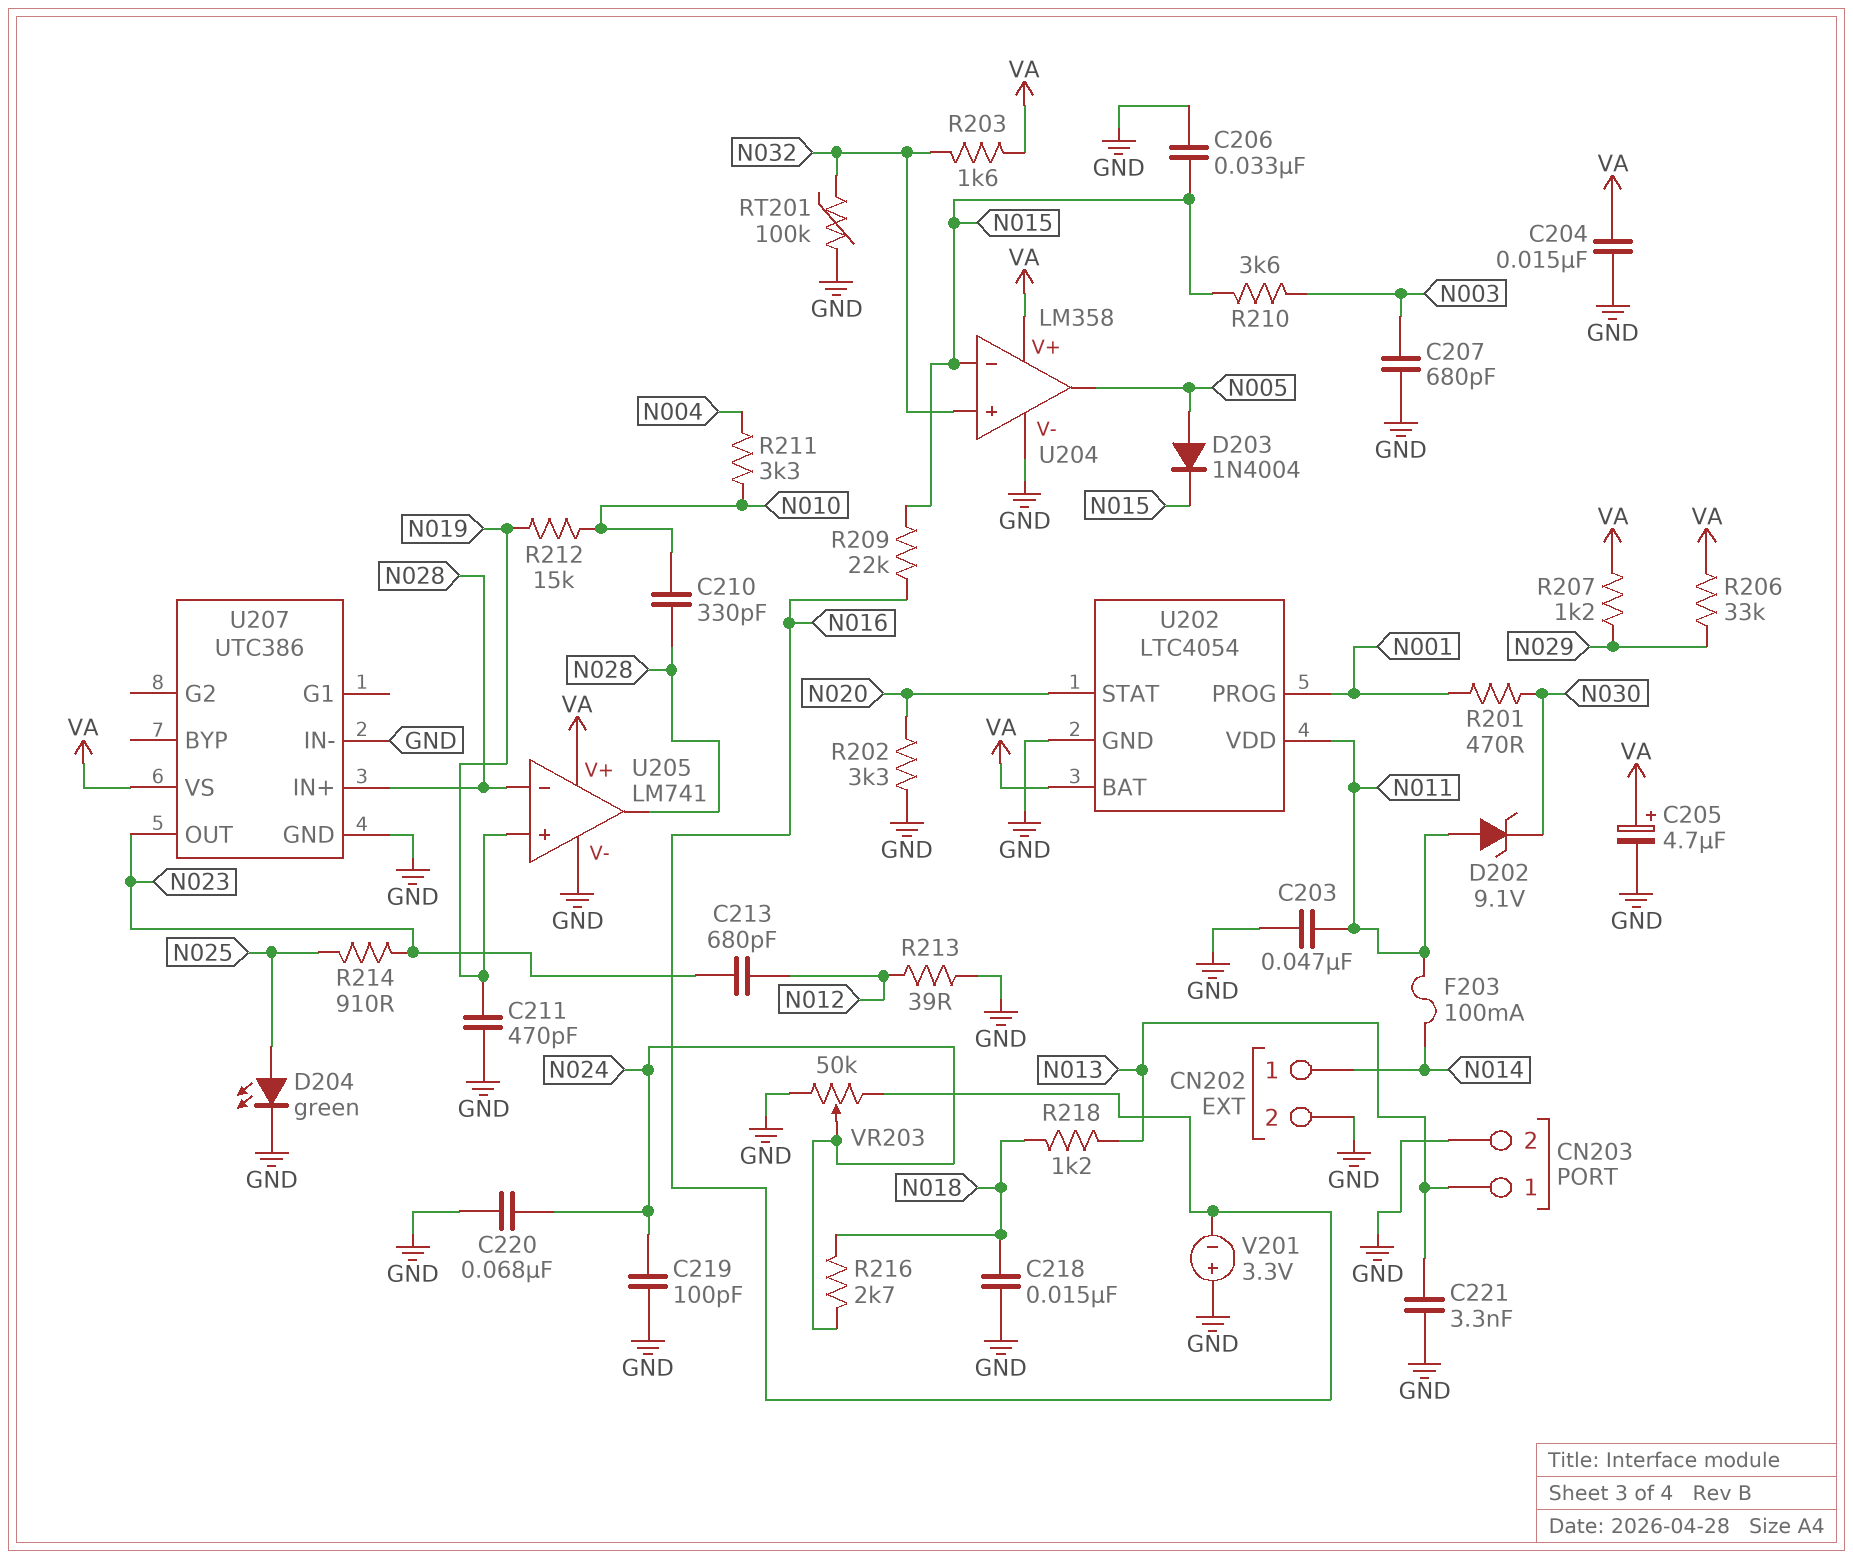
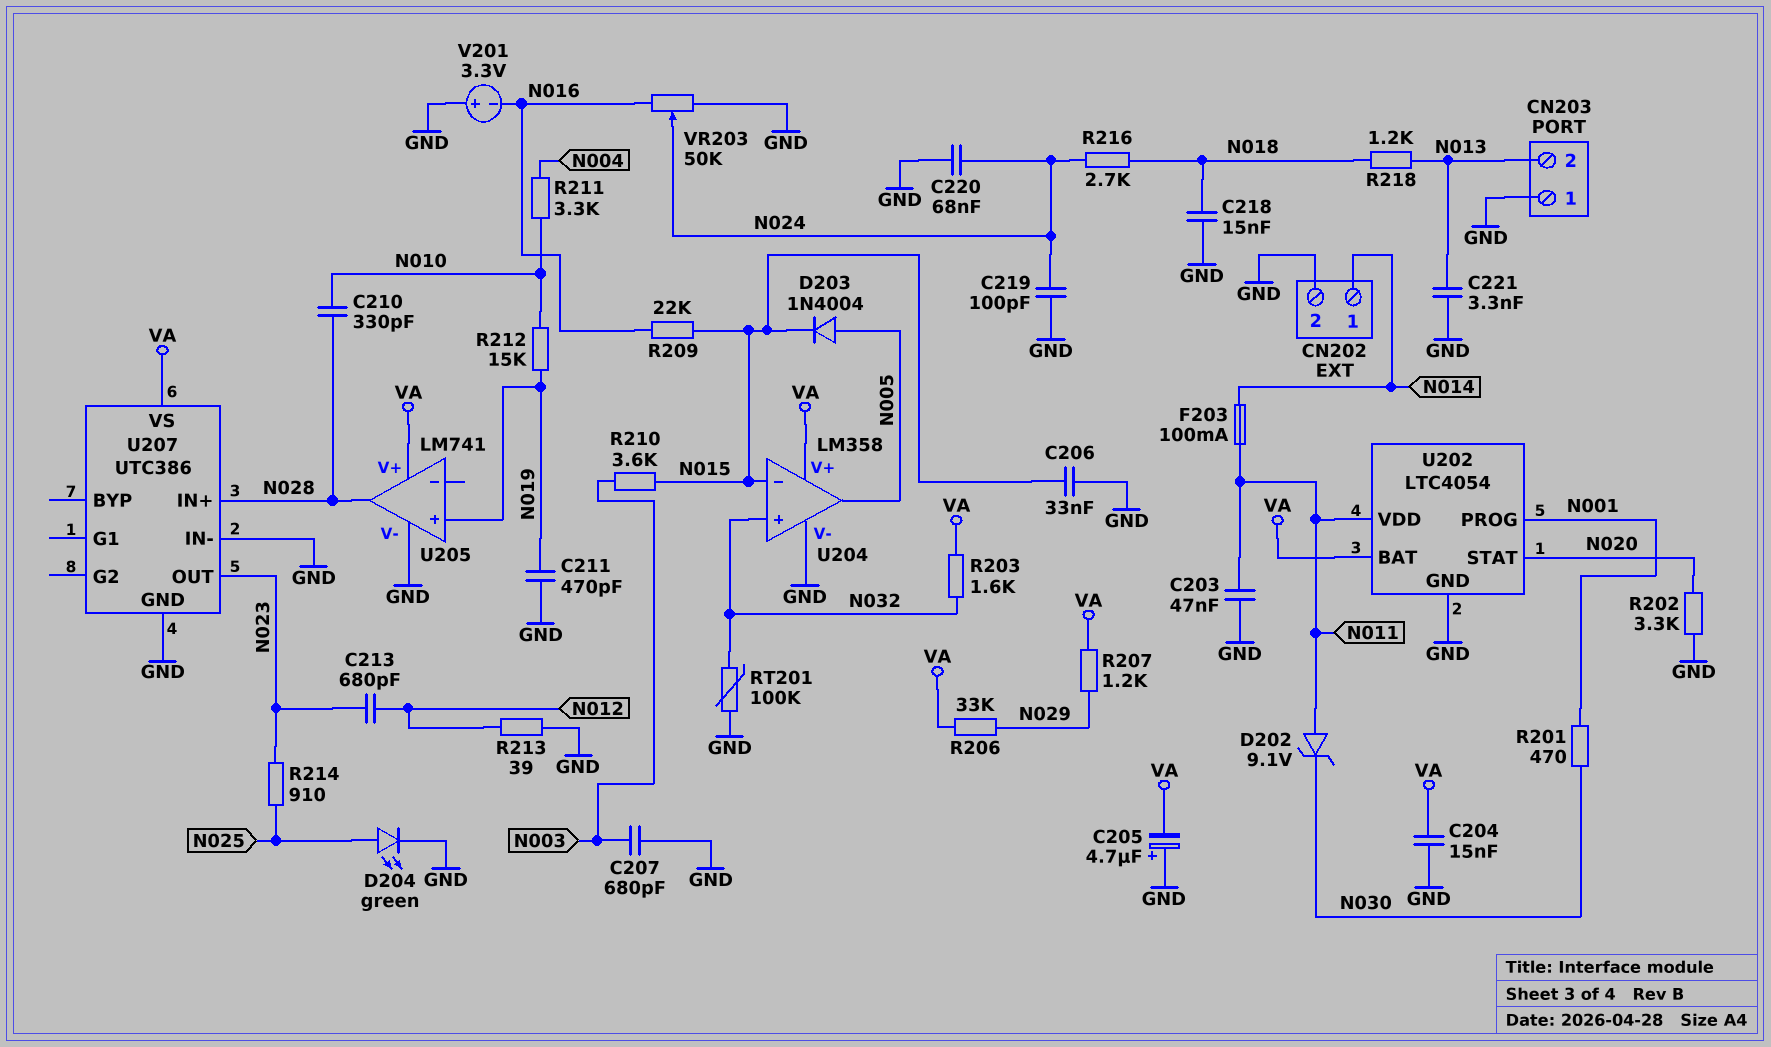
C205: 4.7uF (plus VA, minus GND) -> 4.7uF (plus GND, minus VA)
CN203 pin 1: N013 -> GND
CN203 pin 2: GND -> N013
U205 pin in-: N028 -> none

